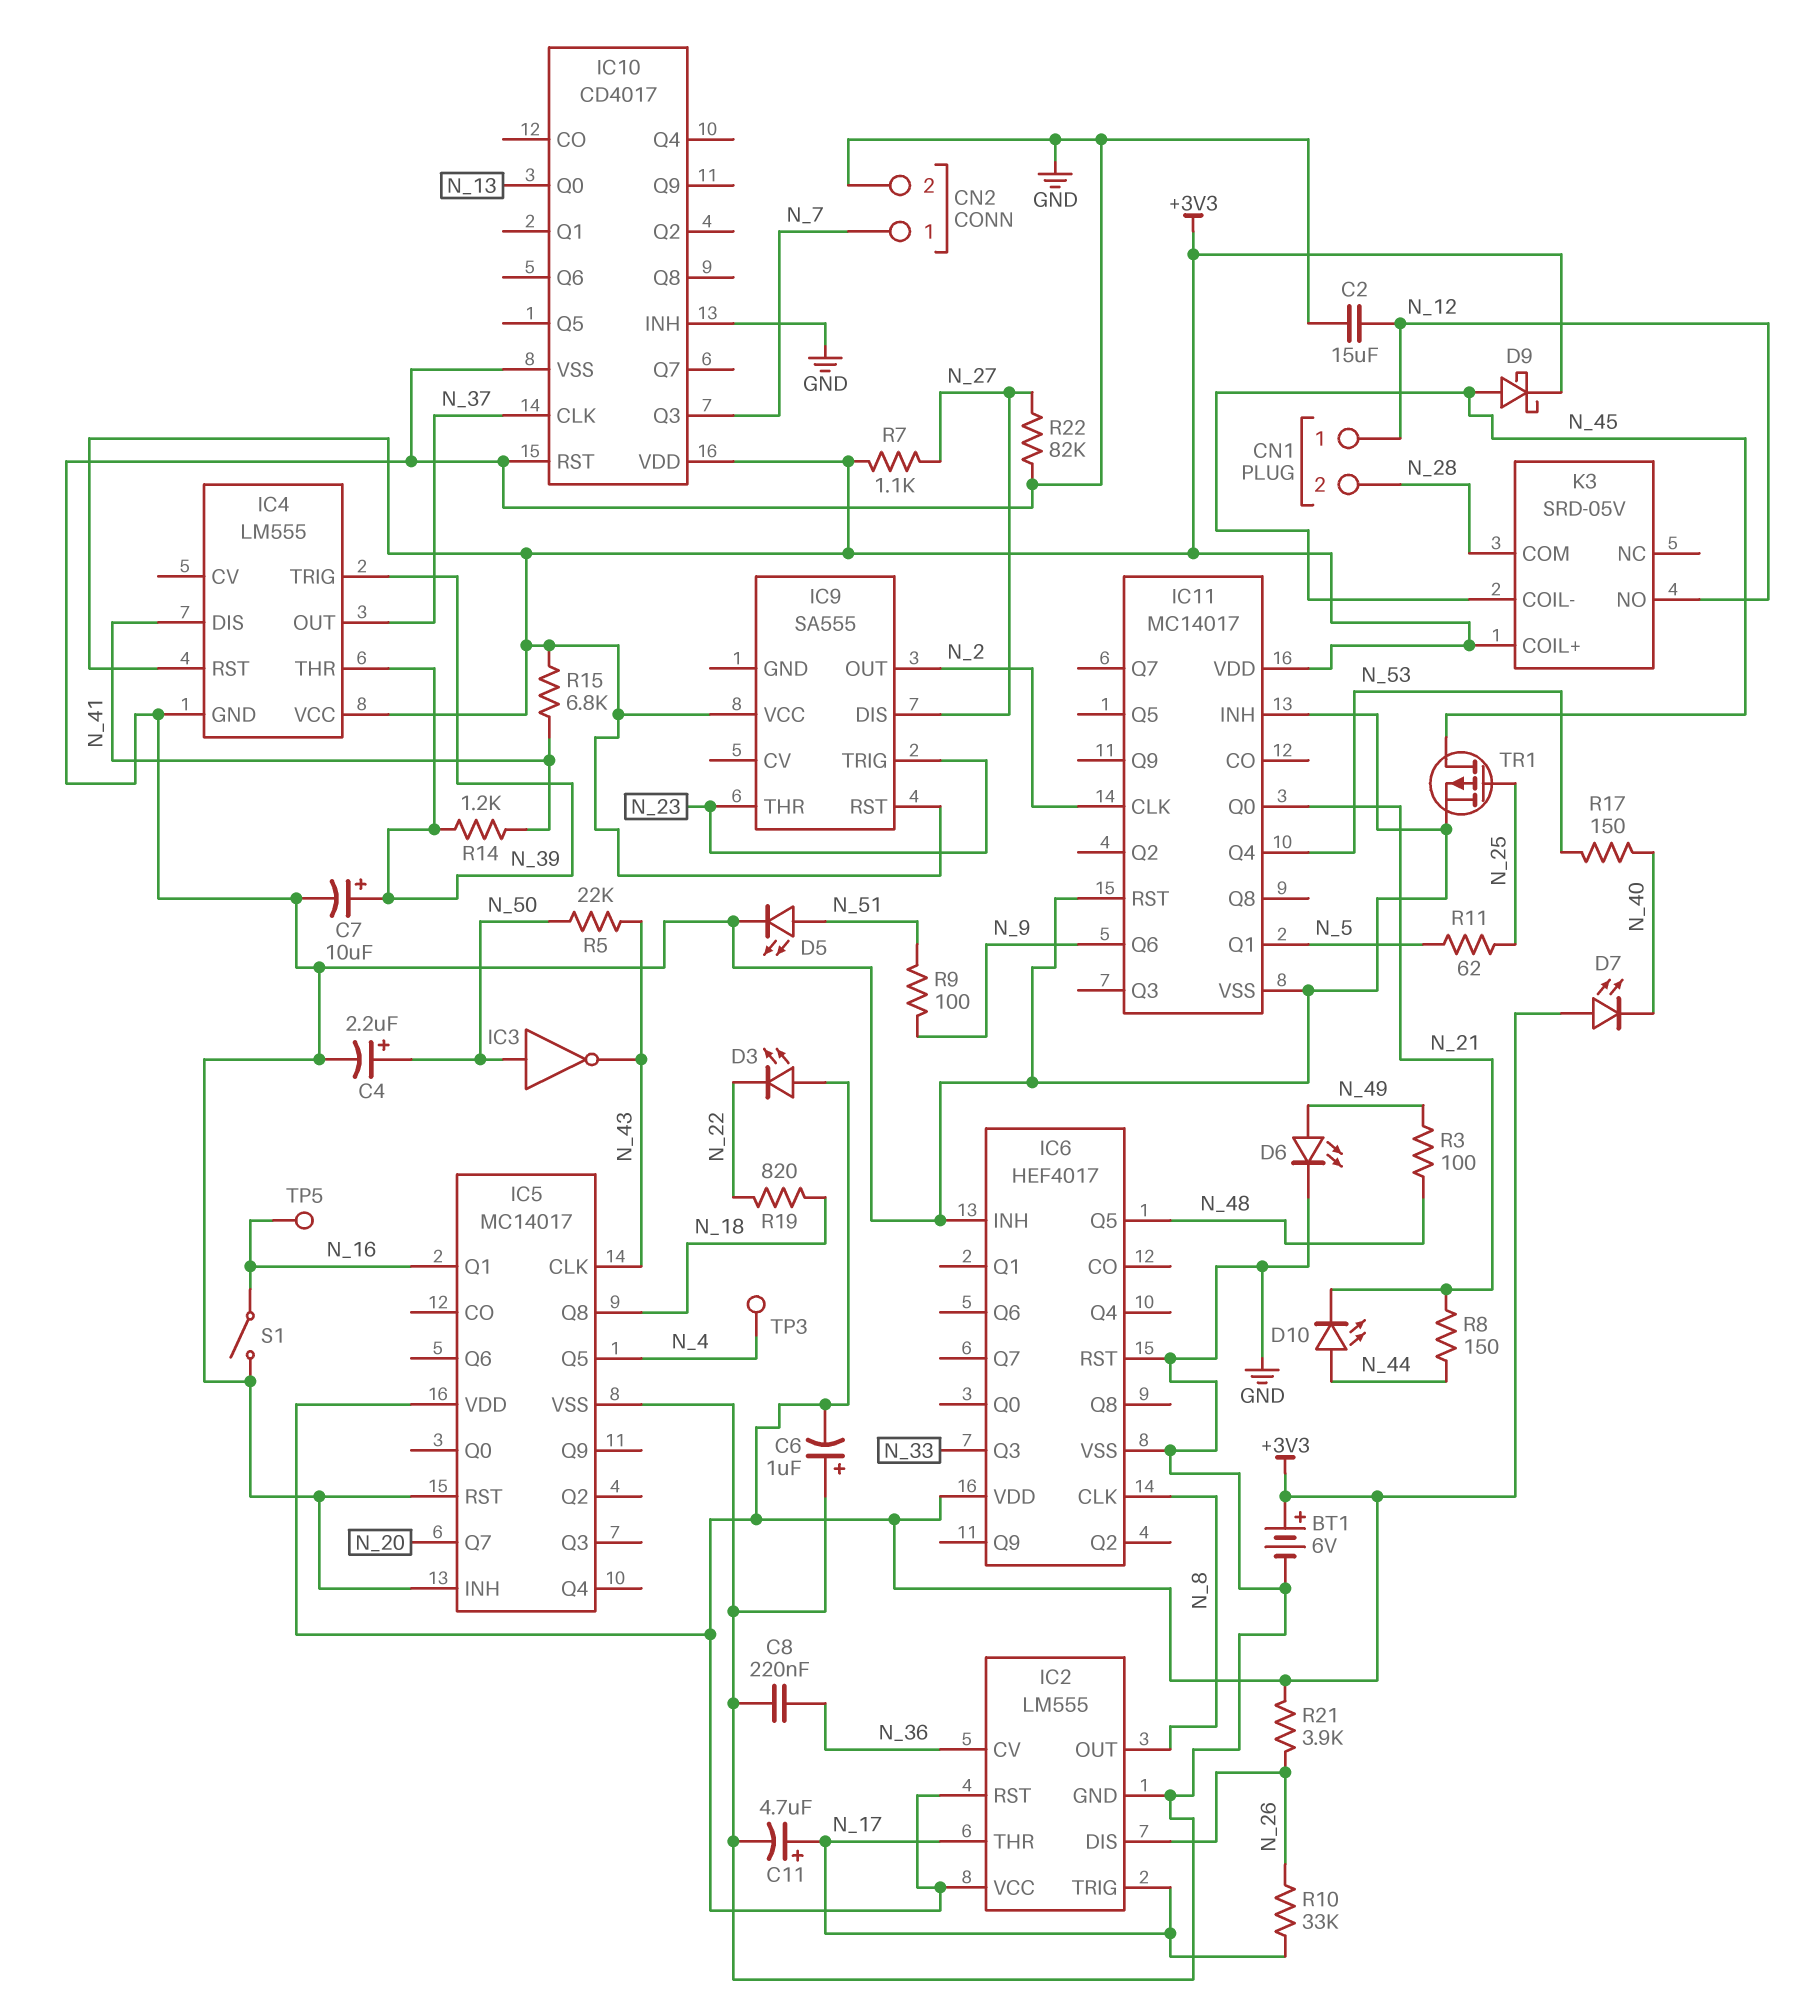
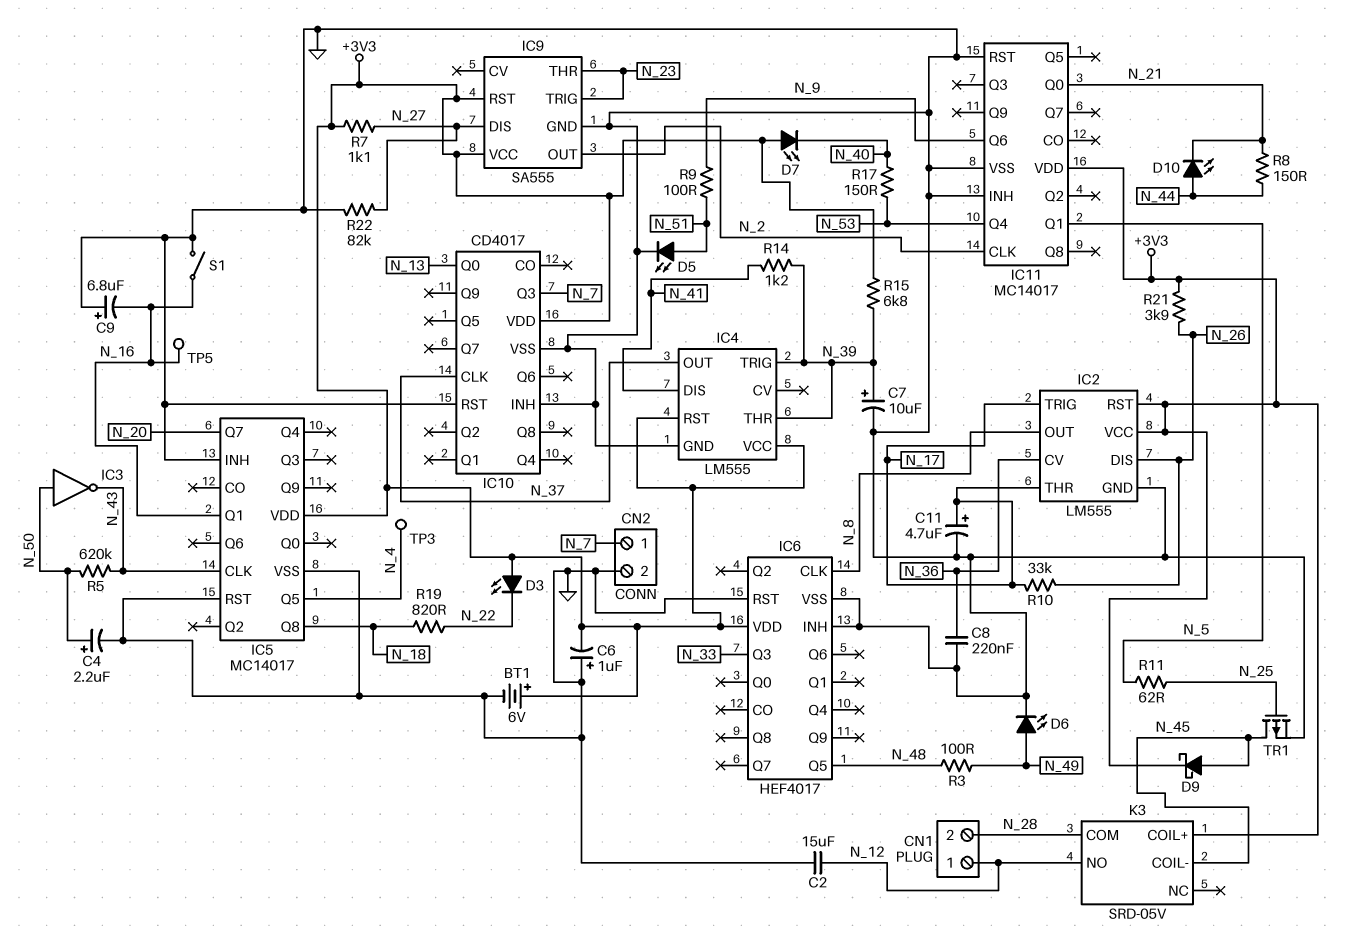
C9: none -> 6.8uF (plus GND, minus N_16)
IC9 pin GND: none -> GND
R5: 22k (N_43, N_50) -> 620k (N_43, N_50)
R15: 6.8k (+3V3, N_41) -> 6.8k (+3V3, N_39)

